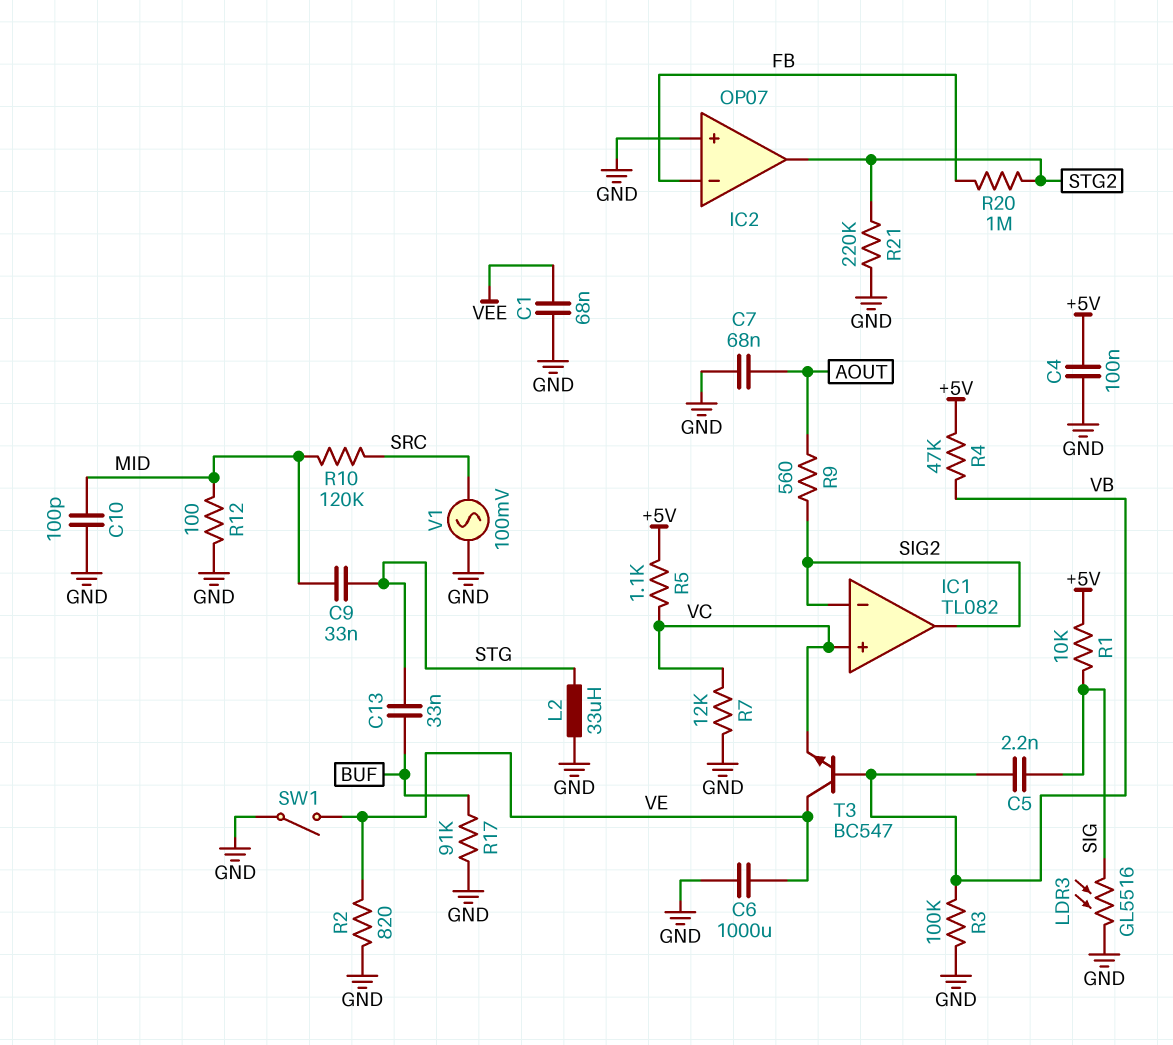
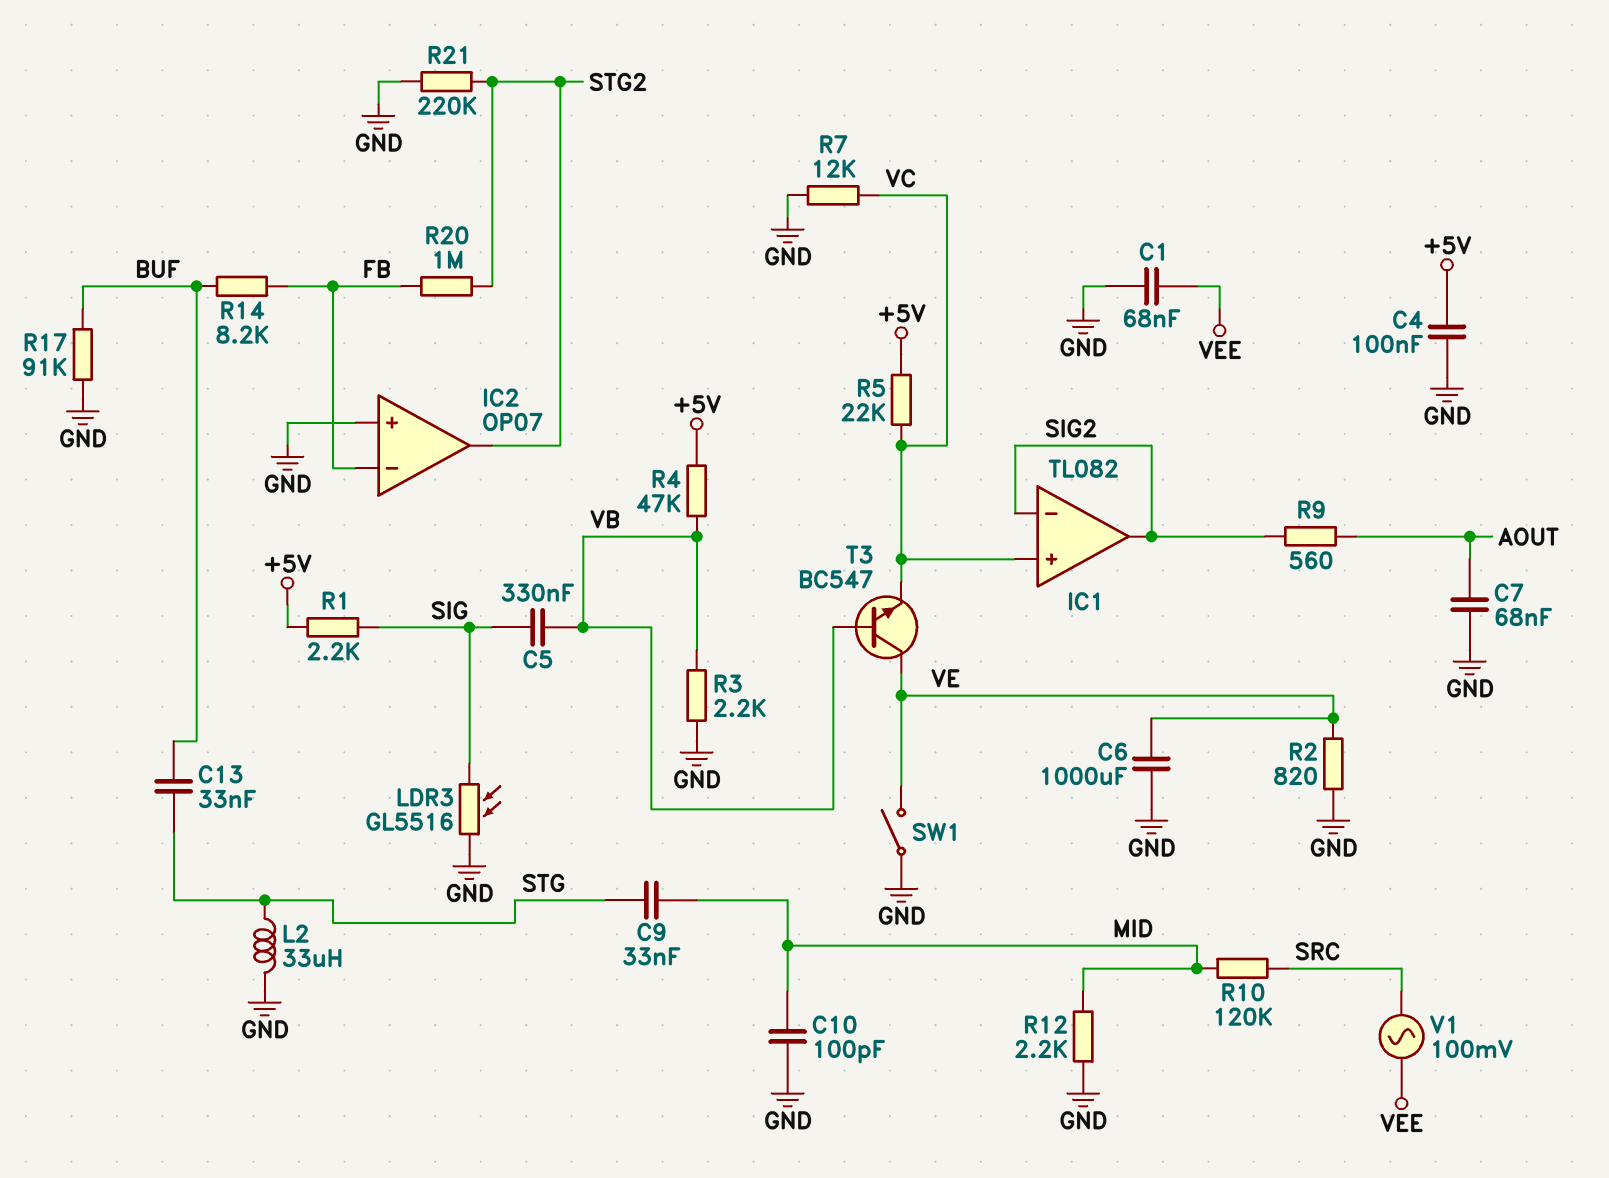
C5: 2.2nF (SIG, VB) -> 330nF (SIG, VB)
R1: 10k (+5V, SIG) -> 2.2k (+5V, SIG)
R3: 100k (GND, VB) -> 2.2k (GND, VB)
R5: 1.1k (+5V, VC) -> 22k (+5V, VC)
R12: 100 (GND, MID) -> 2.2k (GND, MID)
R14: none -> 8.2k (BUF, FB)
V1: AC 100mV (GND, SRC) -> AC 100mV (SRC, VEE)

